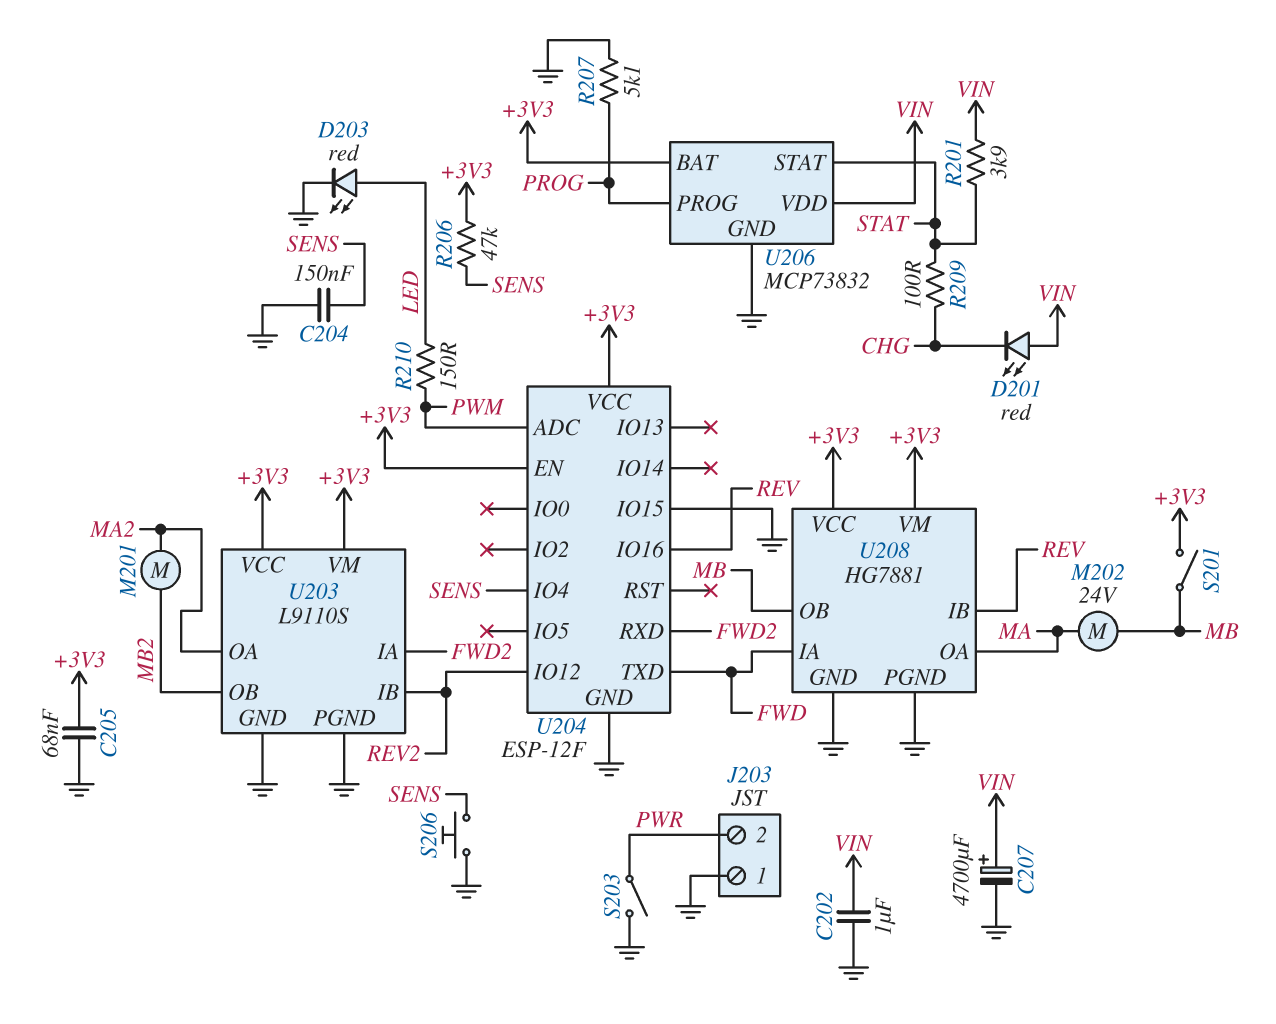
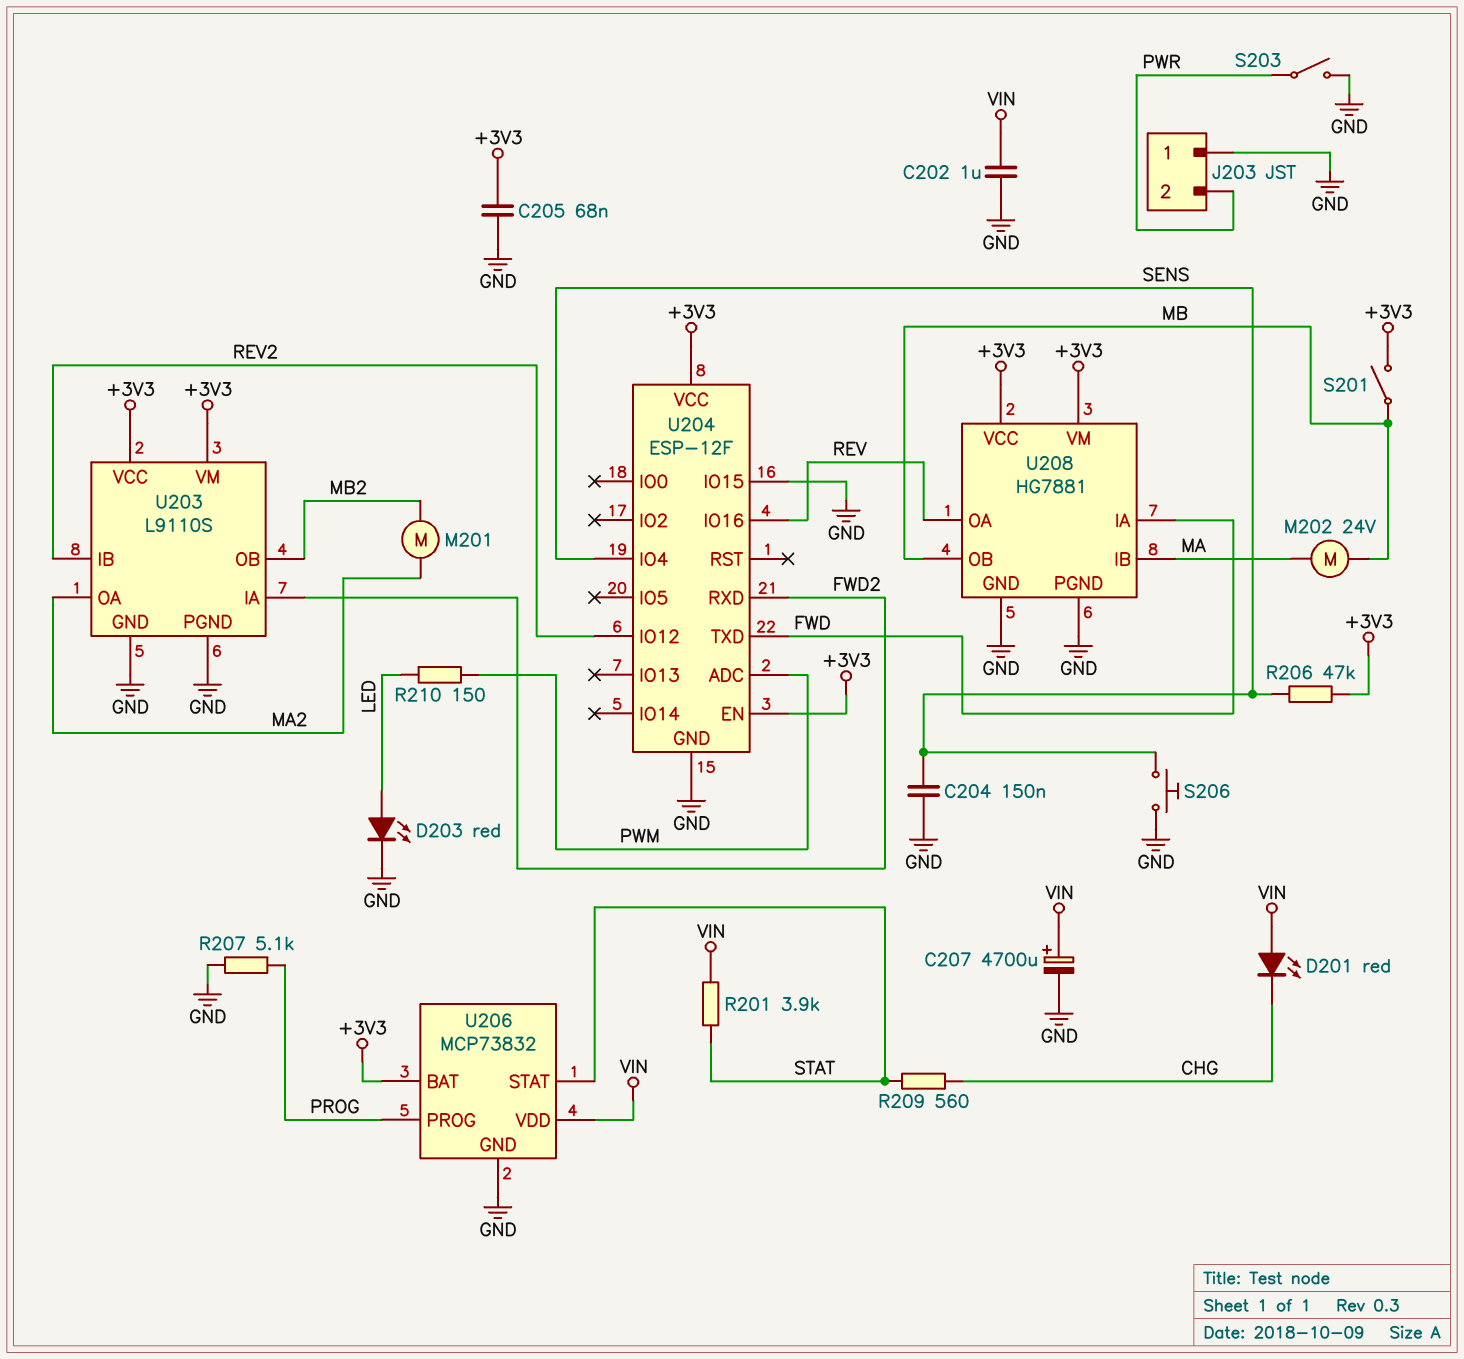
R209: 100 (CHG, STAT) -> 560 (CHG, STAT)
U208 pin IB: REV -> MA
U208 pin OA: MA -> REV

